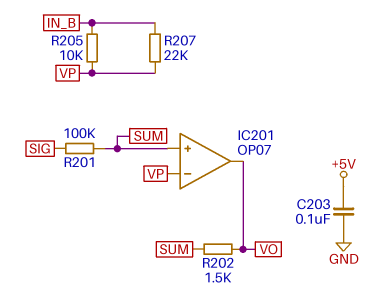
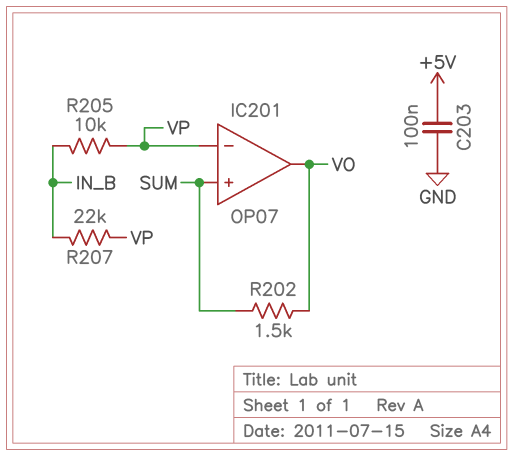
R201: 100k (SIG, SUM) -> none

